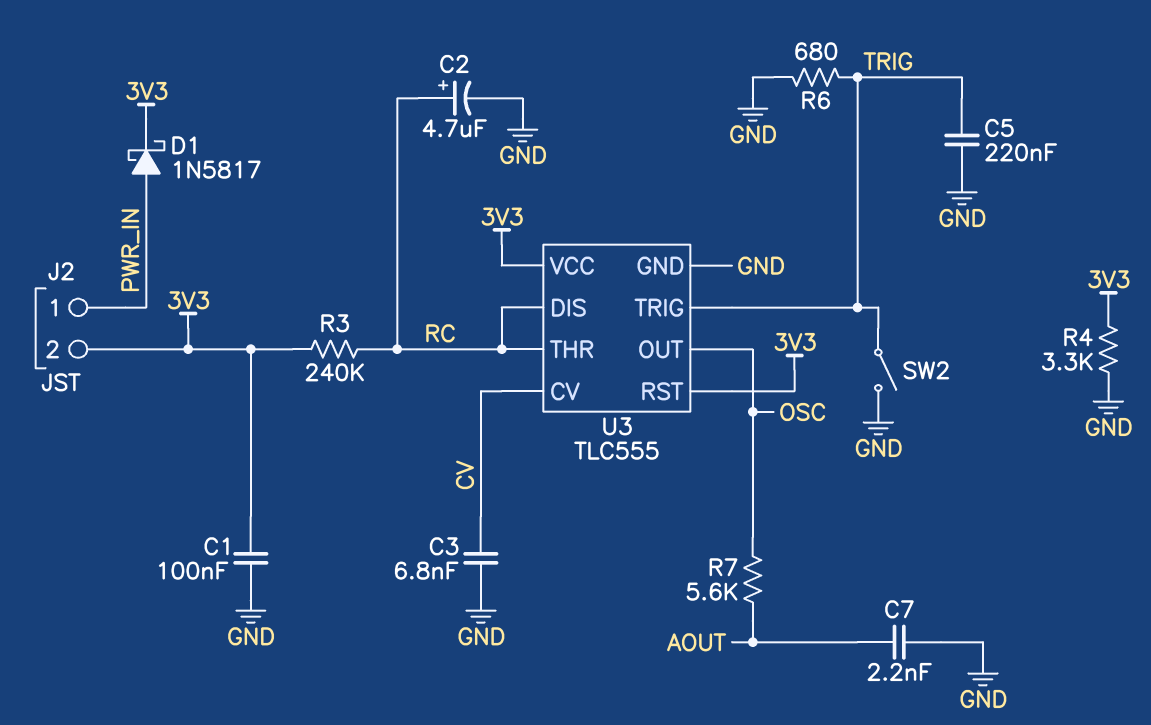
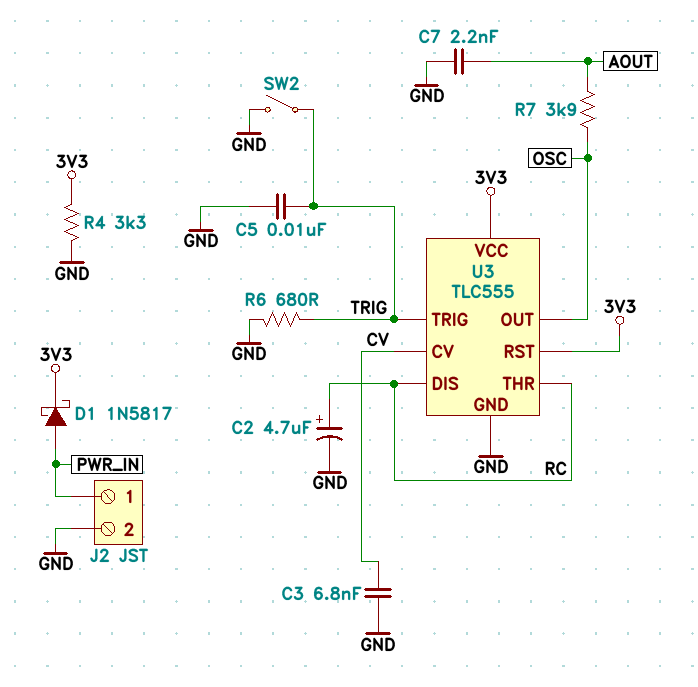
C1: 100nF (3V3, GND) -> none
C5: 220nF (GND, TRIG) -> 10nF (GND, TRIG)
J2 pin 2: 3V3 -> GND
R3: 240k (3V3, RC) -> none
R7: 5.6k (AOUT, OSC) -> 3.9k (AOUT, OSC)

